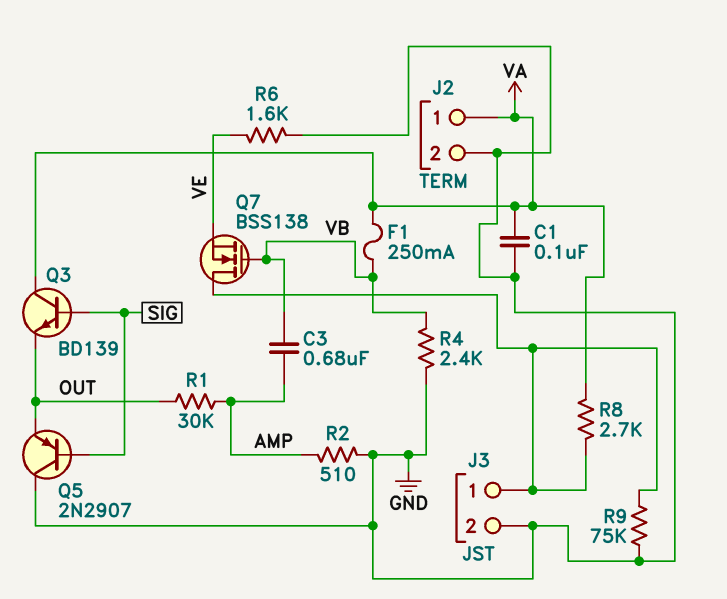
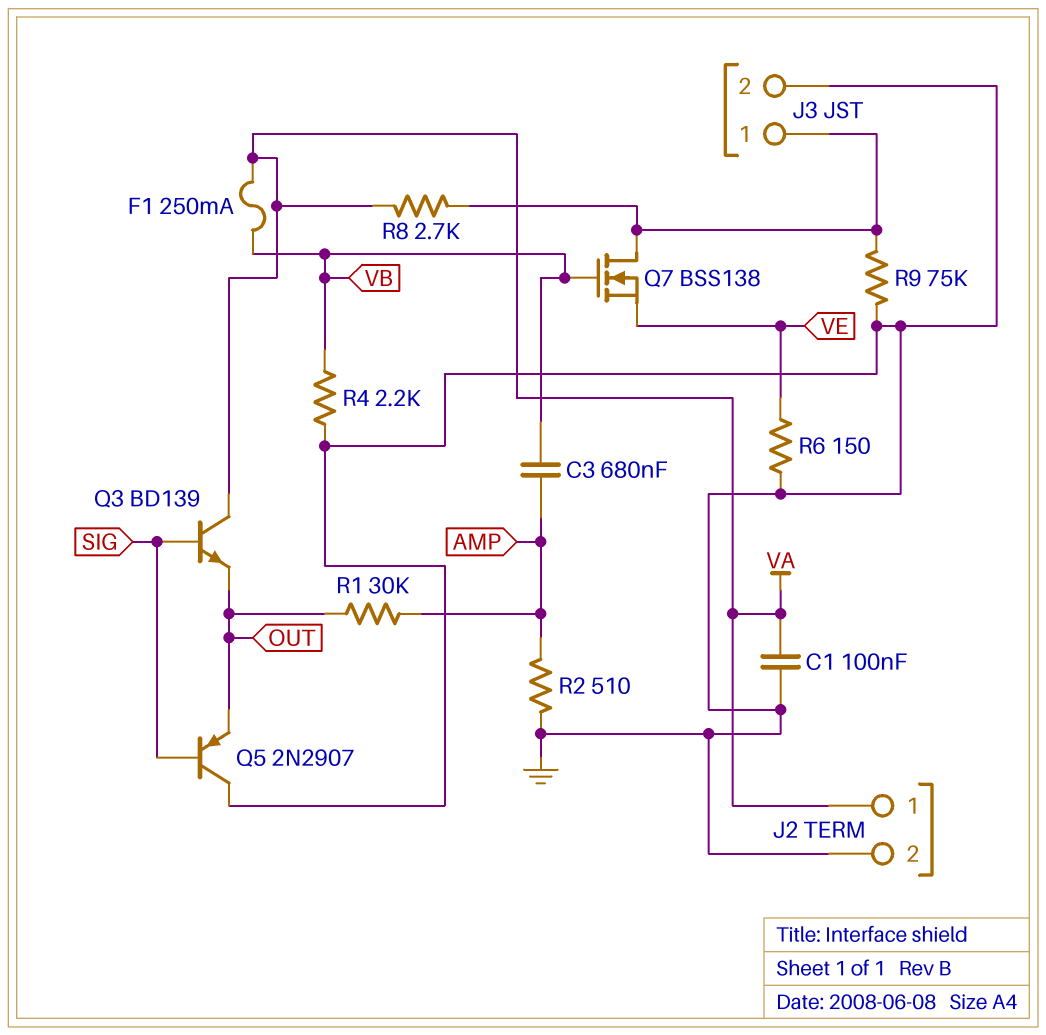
R4: 2.4k (GND, VB) -> 2.2k (GND, VB)
R6: 1.6k (GND, VE) -> 150 (GND, VE)

